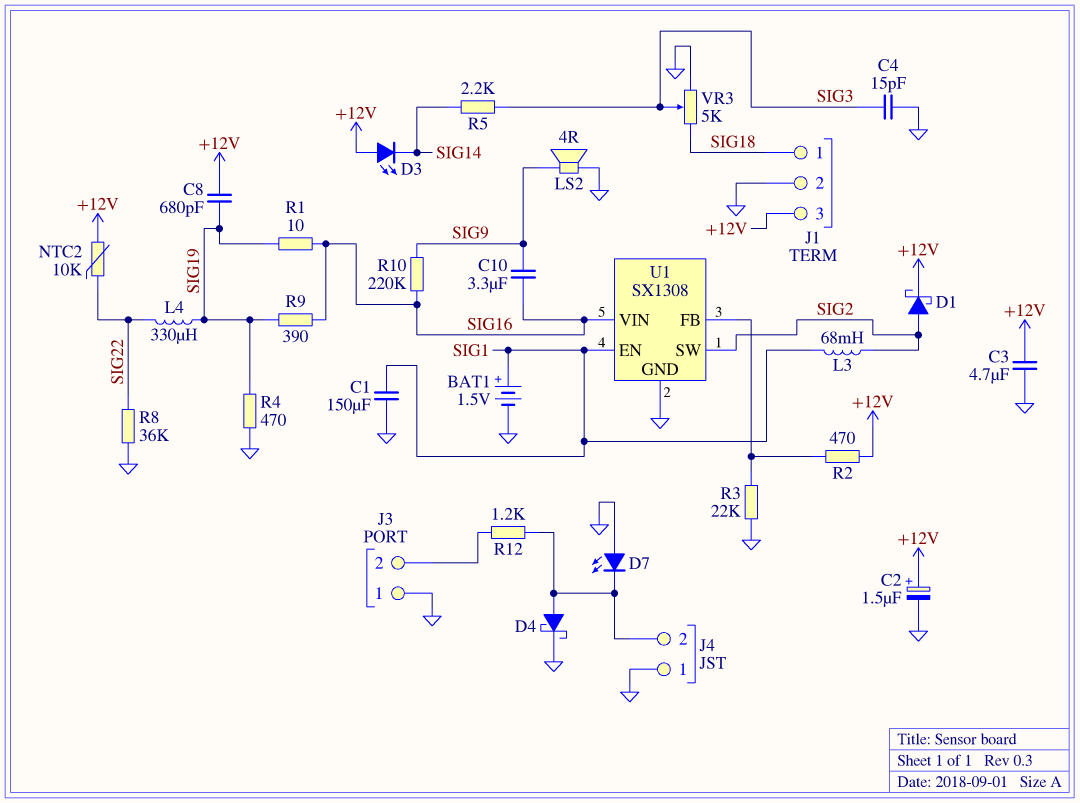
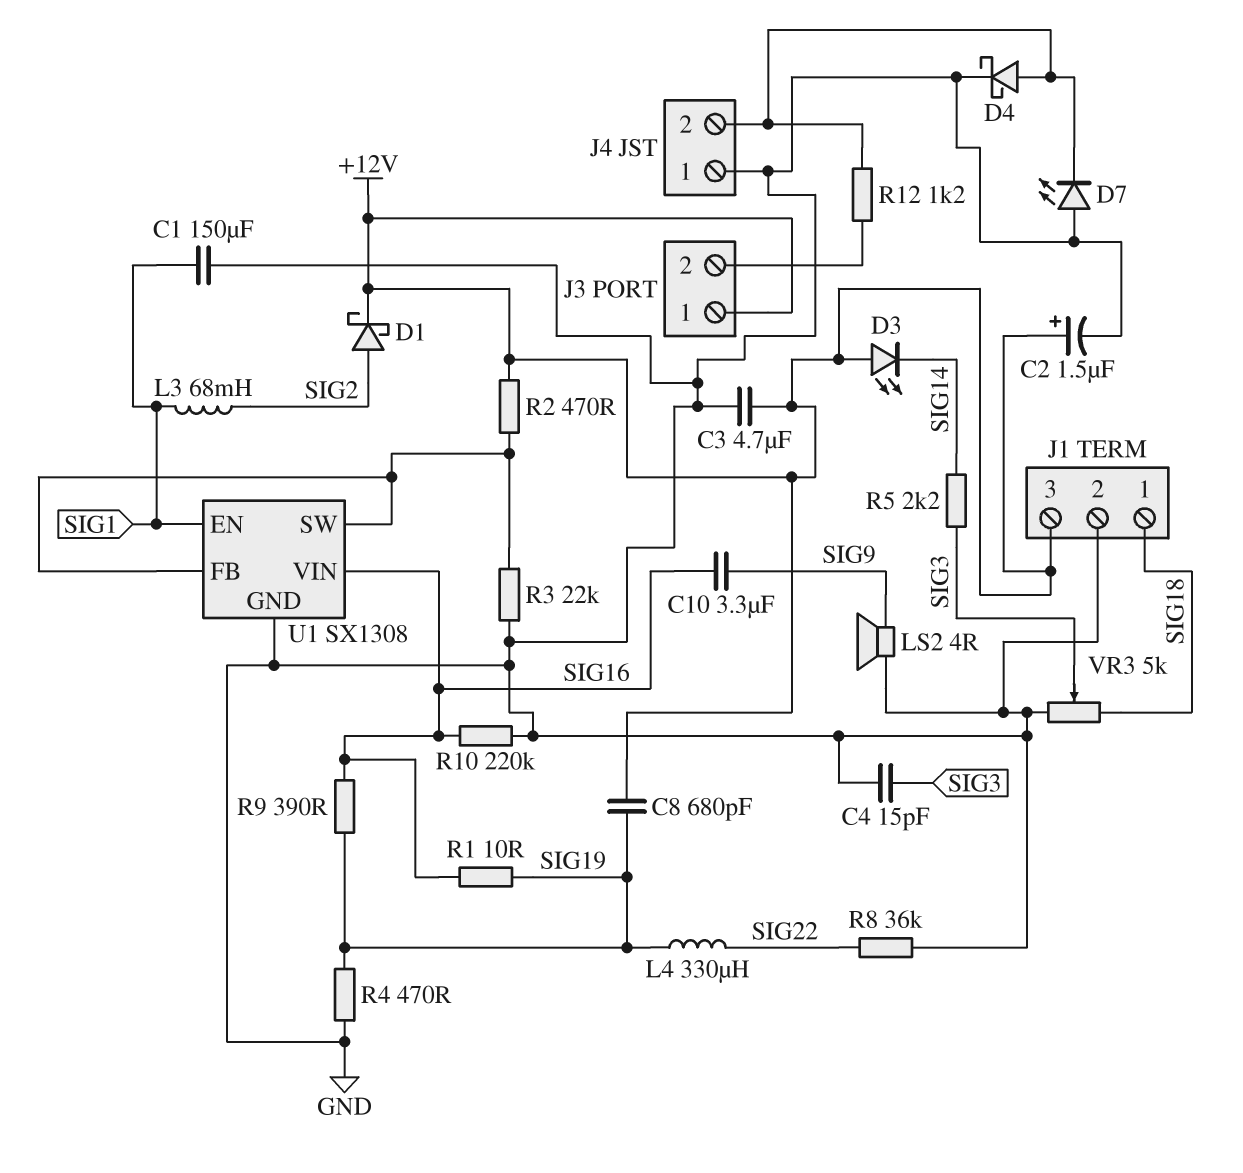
BAT1: 1.5V (plus SIG1, minus GND) -> none
J3 pin 1: GND -> +12V
NTC2: 10k (+12V, SIG22) -> none
R10: 220k (SIG9, SIG16) -> 220k (GND, SIG16)
U1 pin SW: SIG2 -> U1/FB

